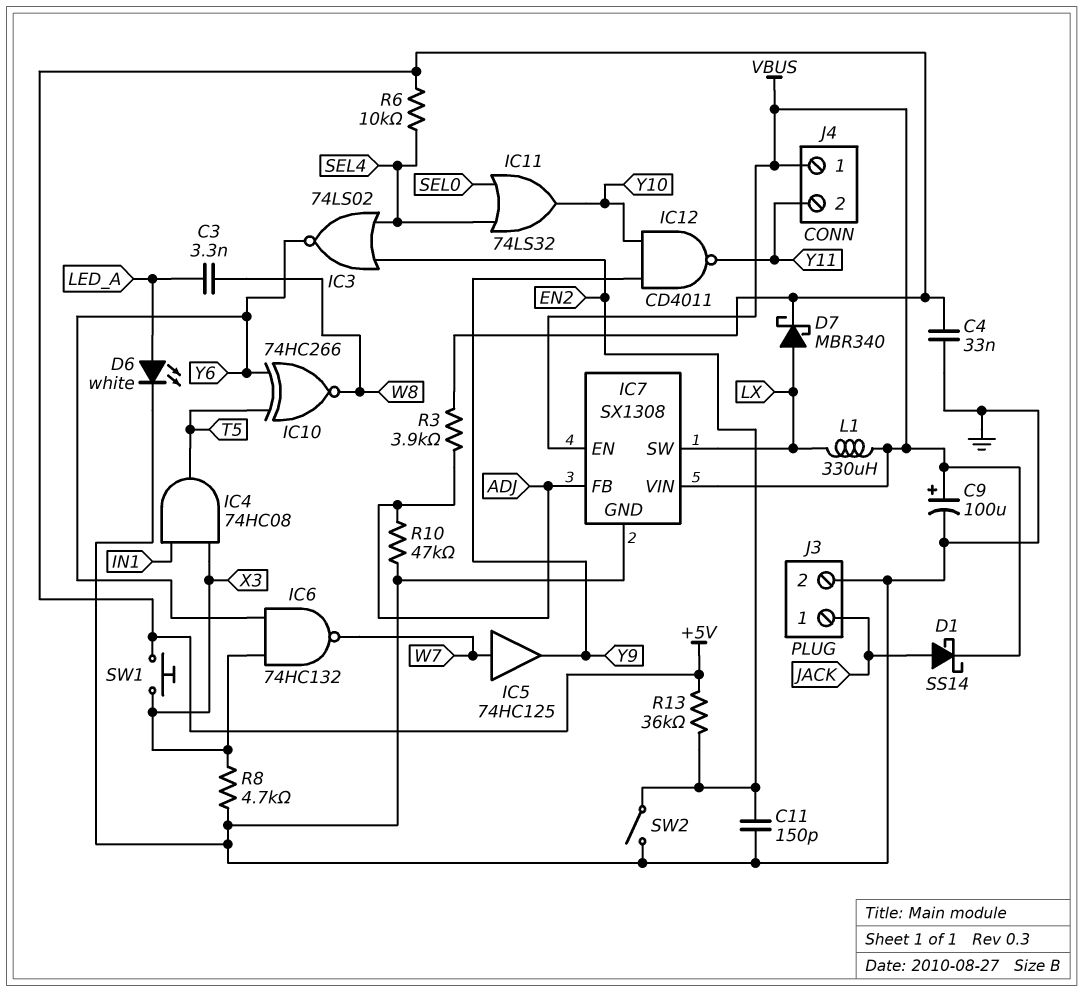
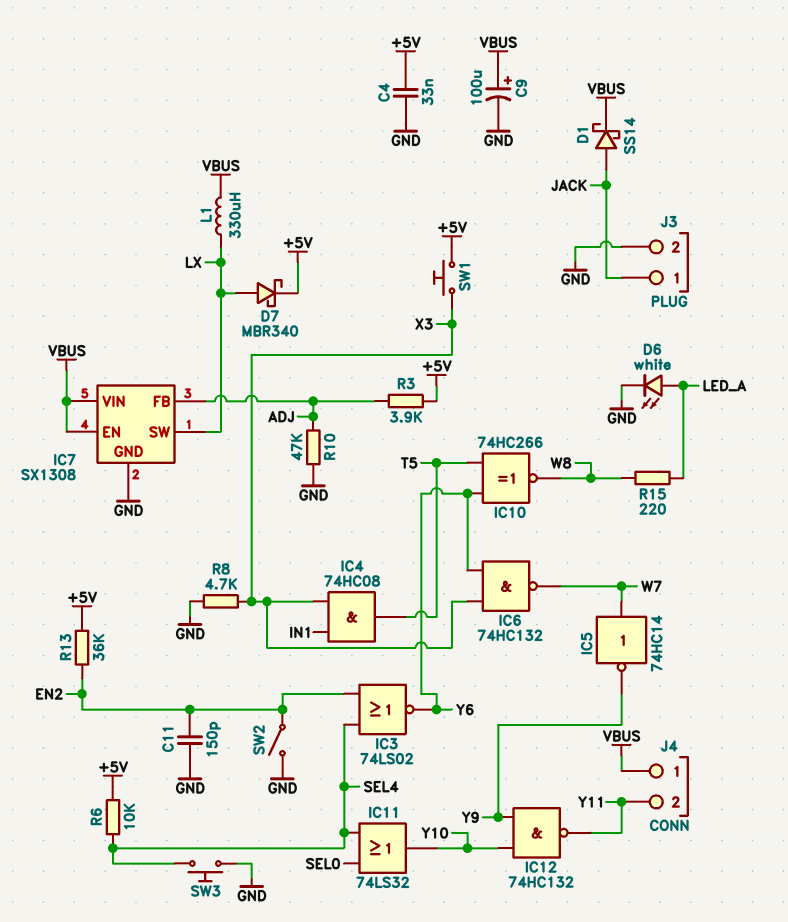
C3: 3.3nF (LED_A, W8) -> none
IC5: buffer 74HC125 (in W7, out Y9) -> NOT 74HC14 (in W7, out Y9)
IC12: NAND CD4011 (in Y9, in Y10, out Y11) -> NAND 74HC132 (in Y9, in Y10, out Y11)
R15: none -> 220 (LED_A, W8)
SW3: none -> button (GND, SEL4)

